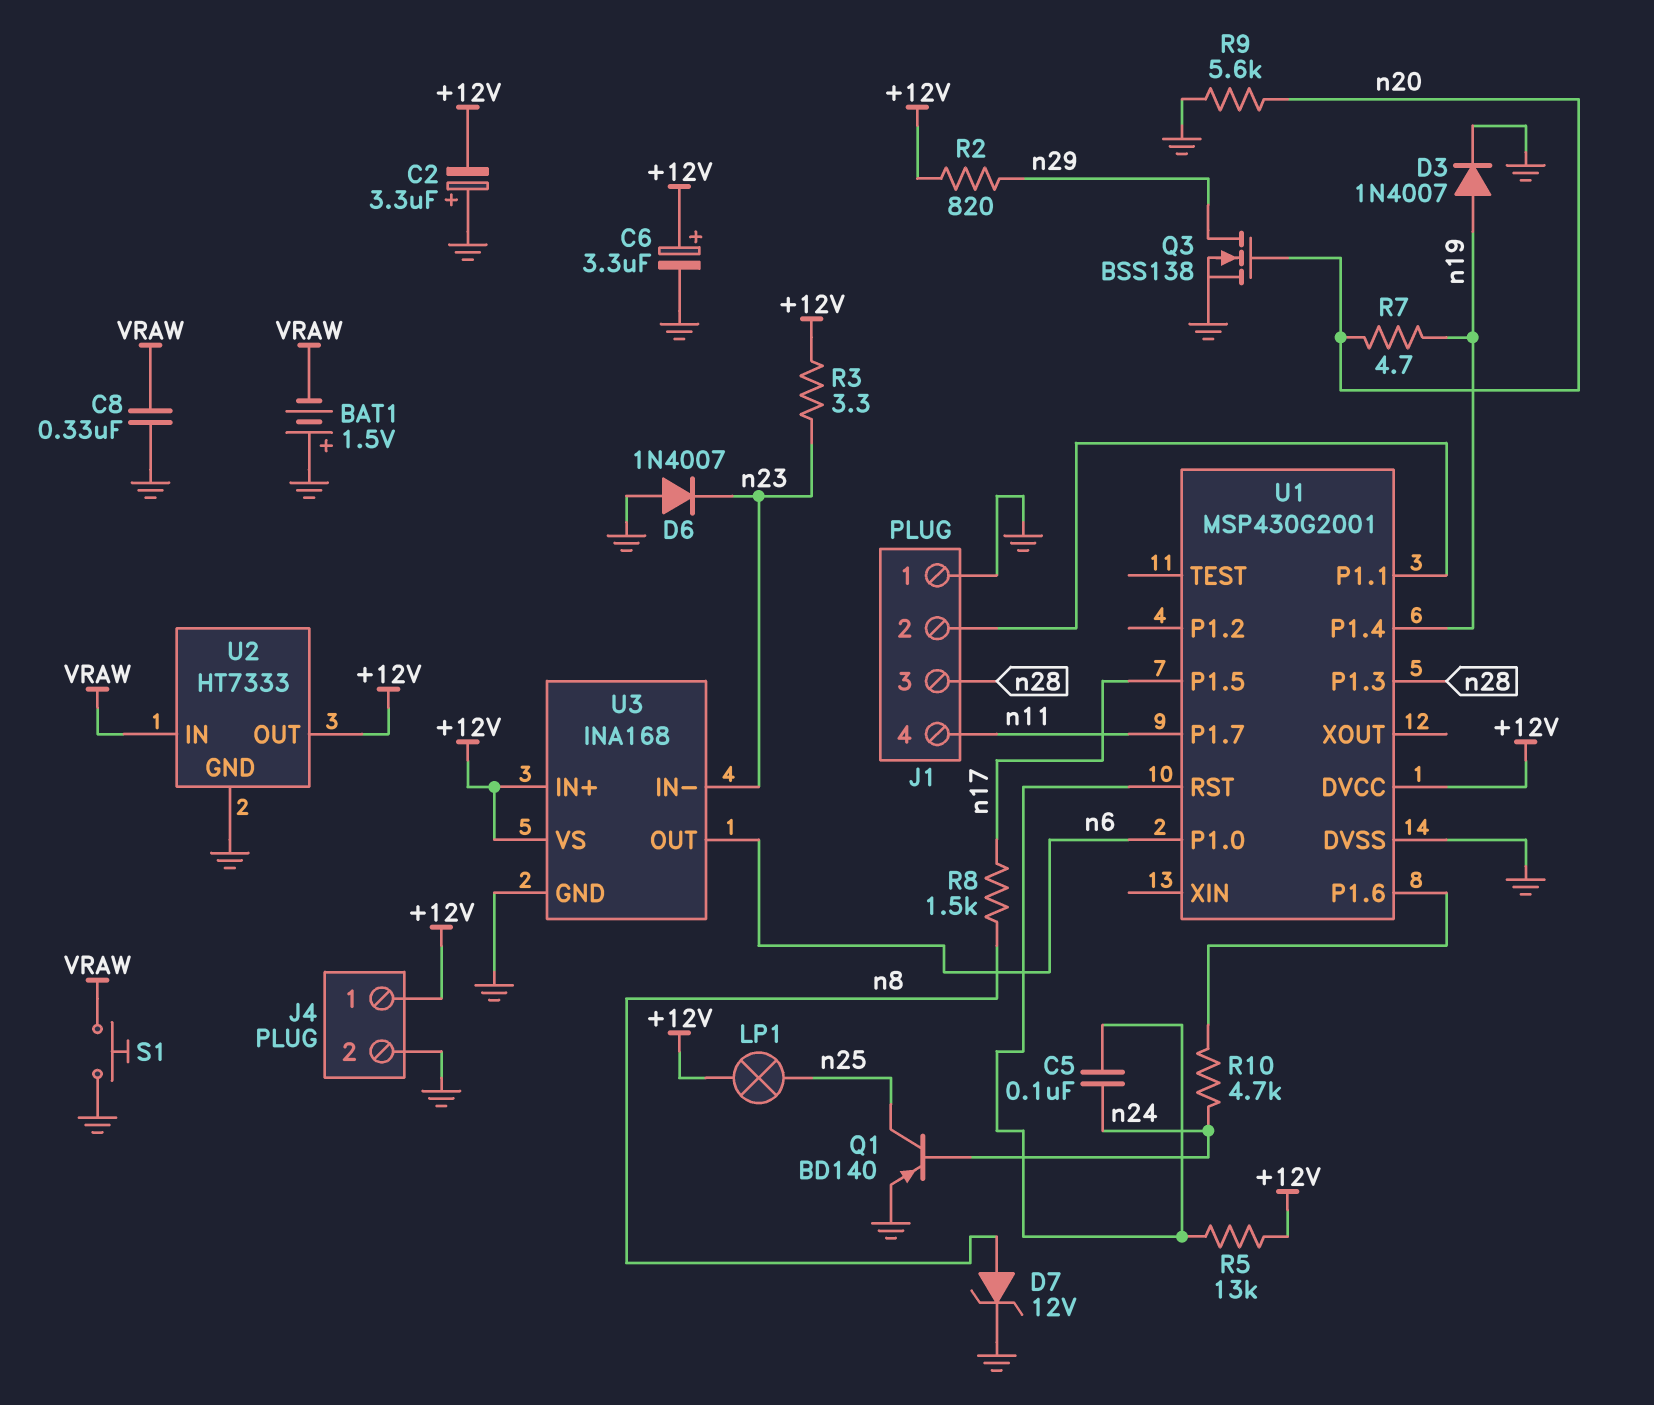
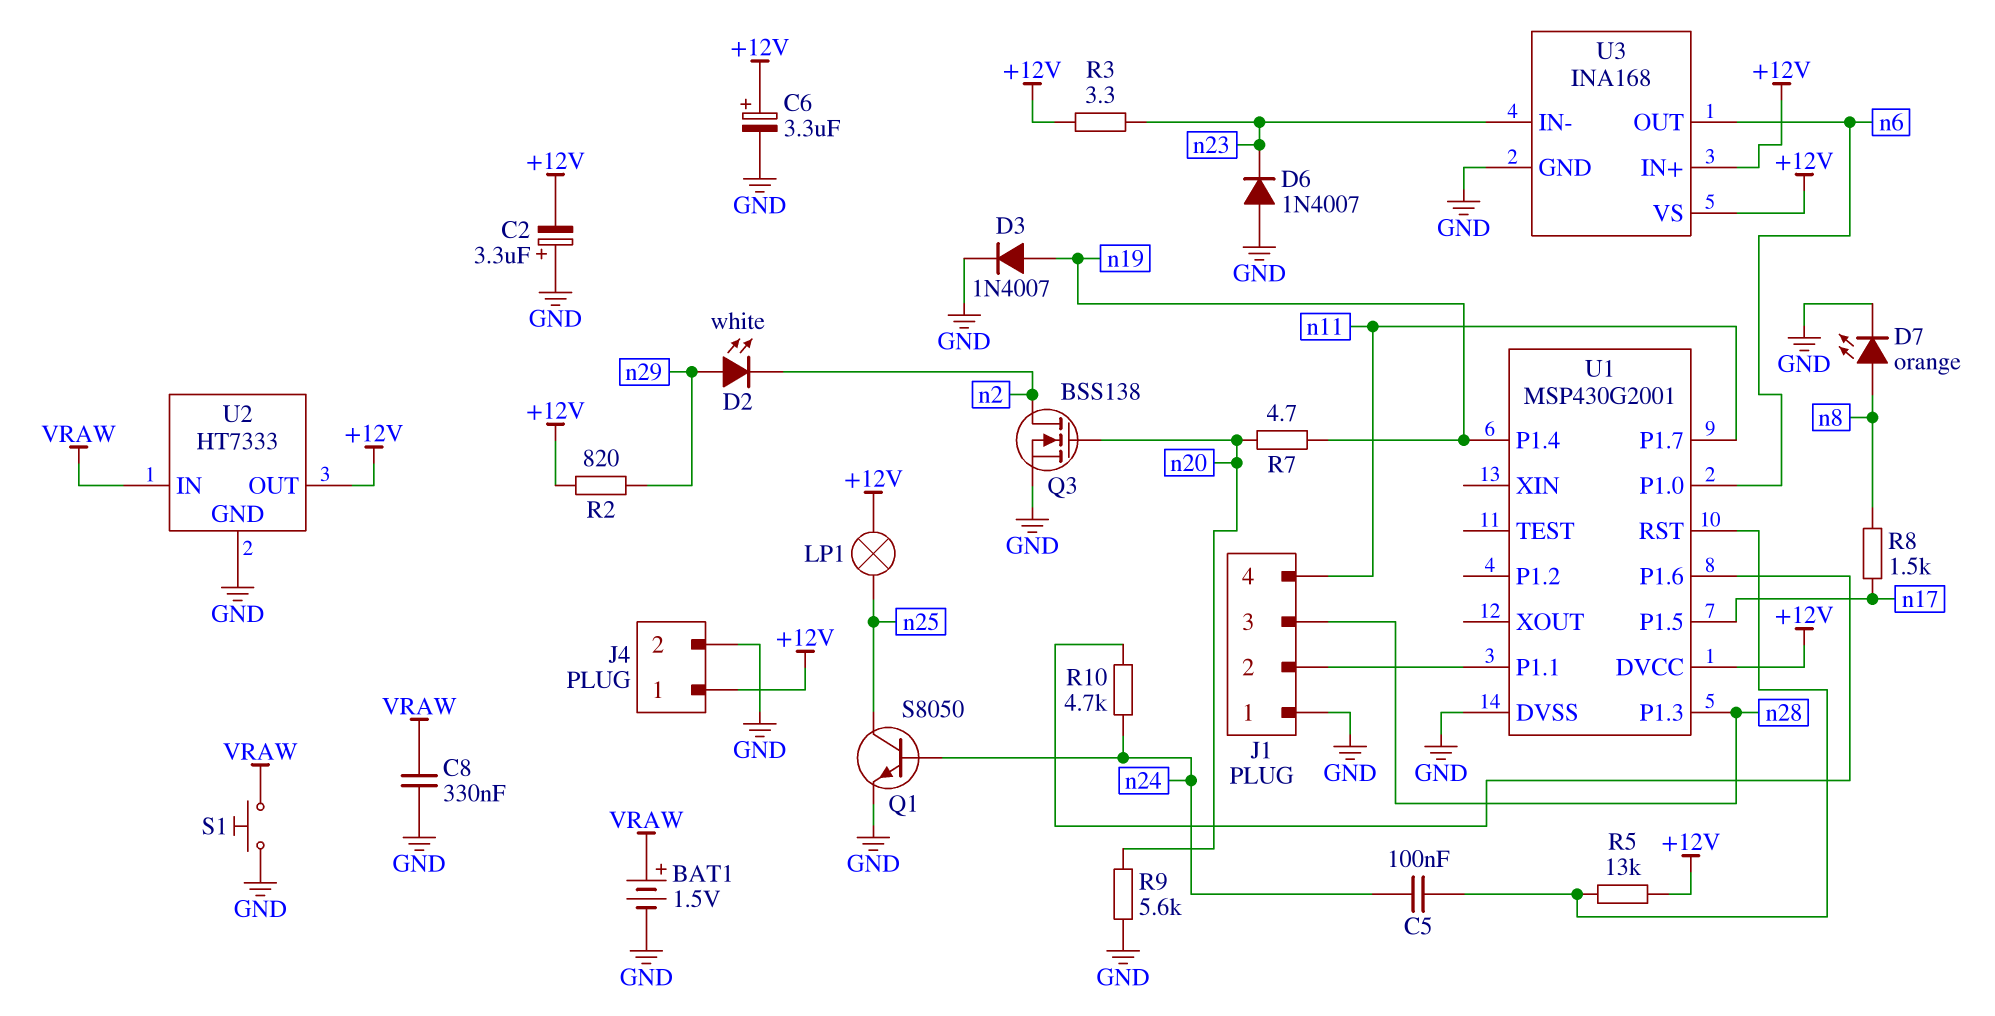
BAT1: 1.5V (plus GND, minus VRAW) -> 1.5V (plus VRAW, minus GND)
D2: none -> LED white (A n29, K n2)
D7: zener 12V (A n8, K GND) -> LED orange (A n8, K GND)
Q1: PNP BD140 (B n24, C n25, E GND) -> NPN S8050 (B n24, C n25, E GND)
Q3: NMOS BSS138 (G n20, D n29, S GND) -> NMOS BSS138 (G n20, D n2, S GND)

